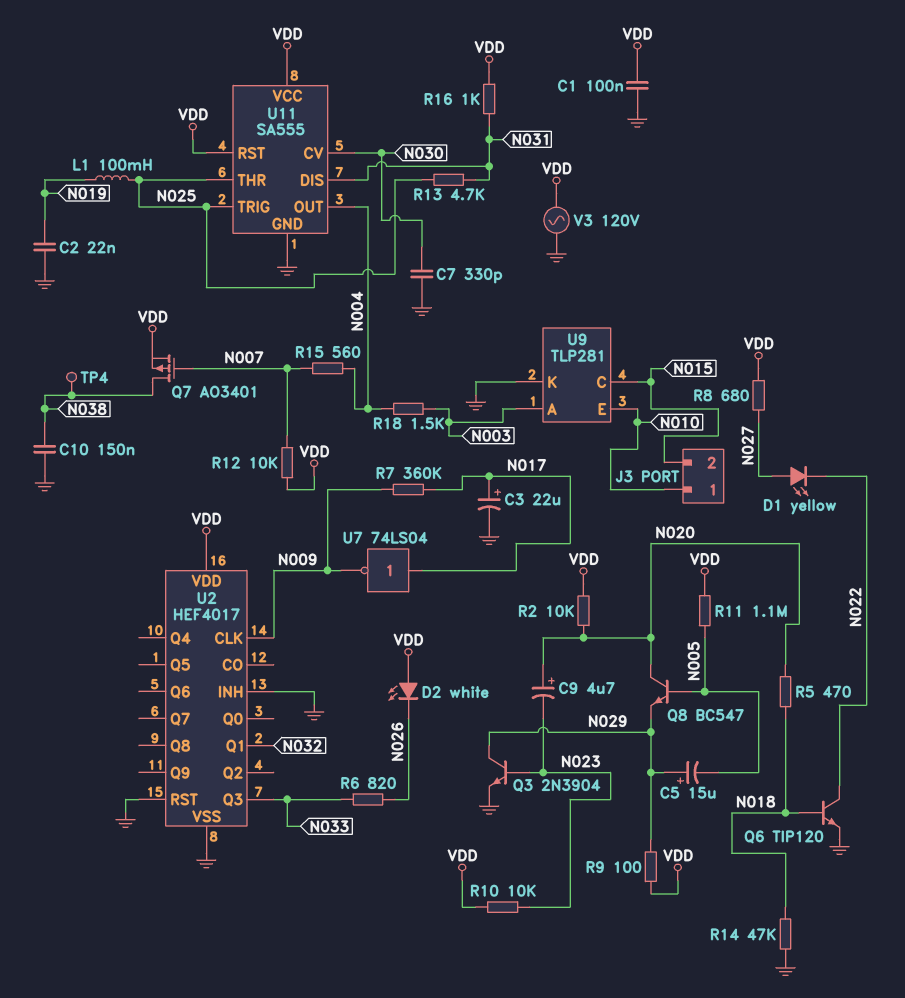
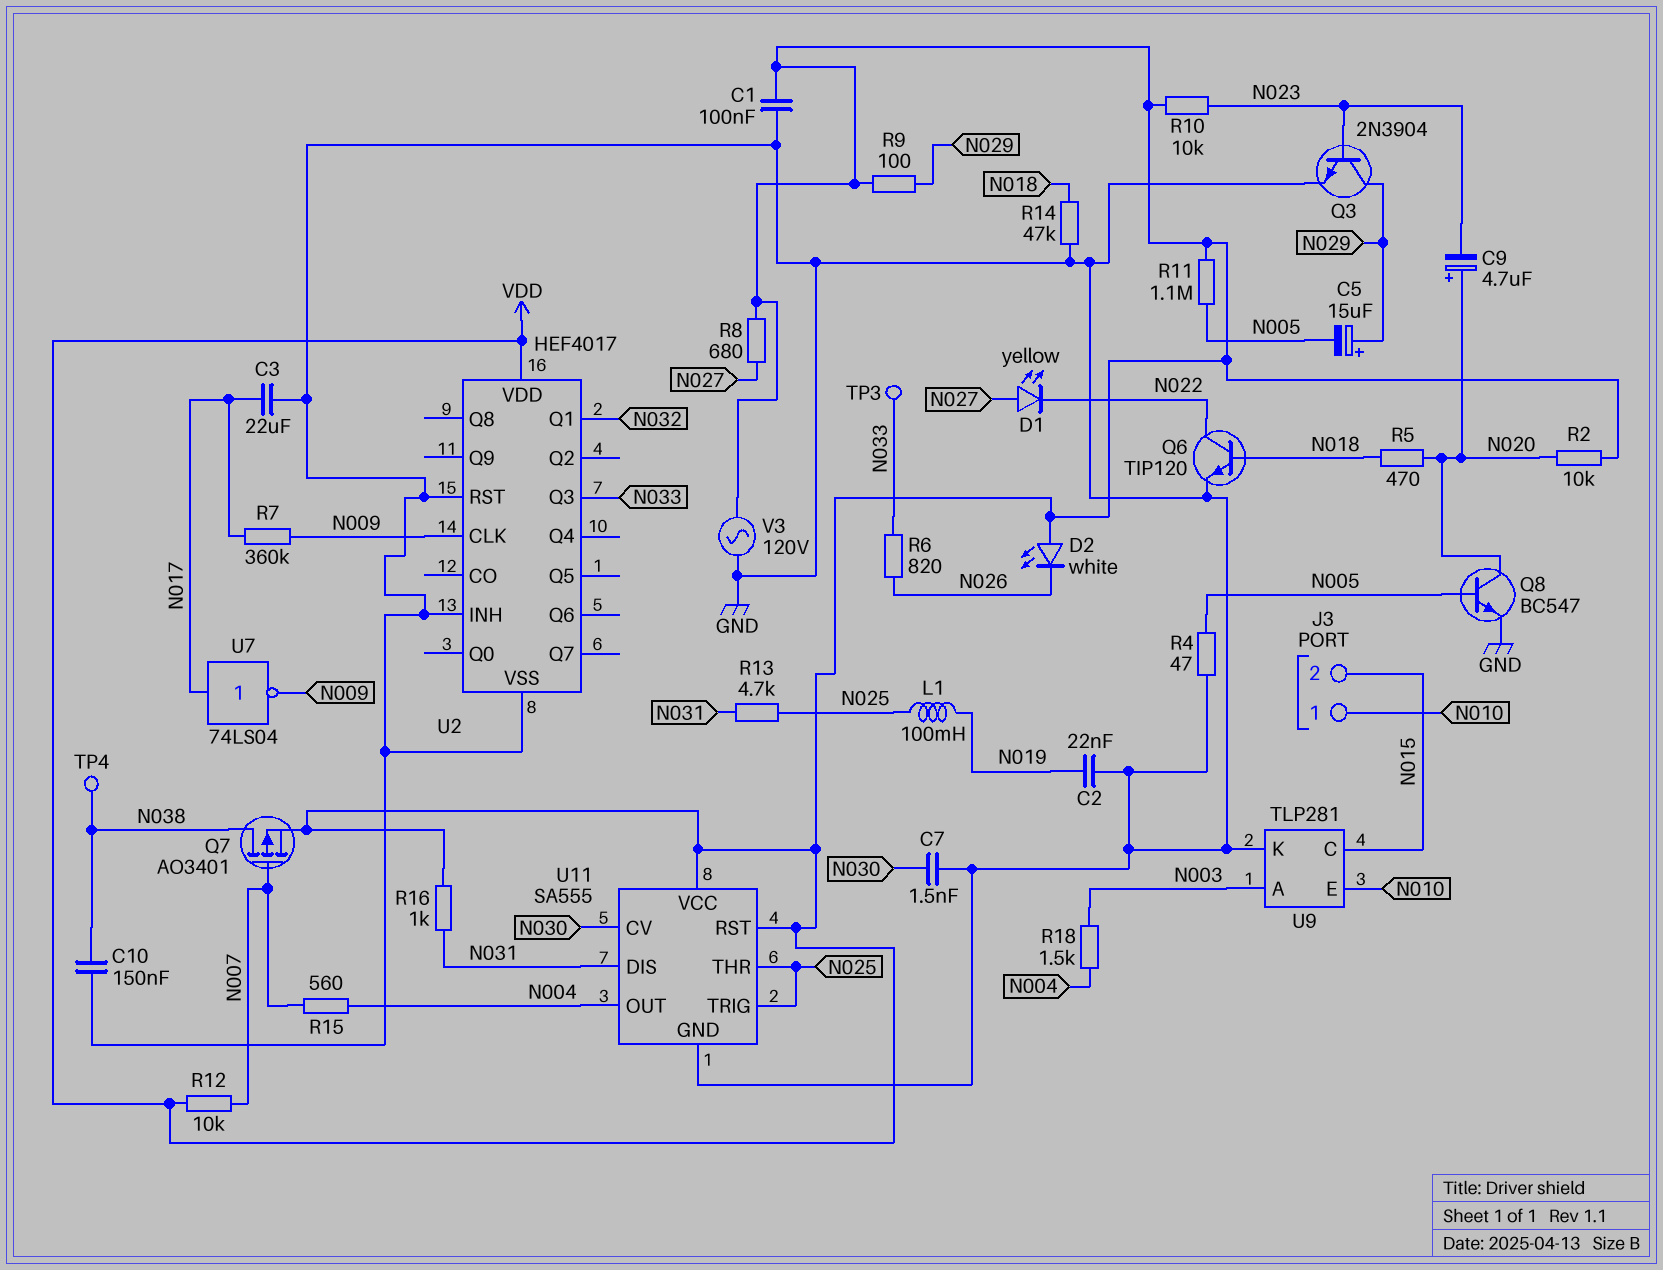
C3: 22uF (plus N017, minus GND) -> 22uF (GND, N017)
C7: 330pF (GND, N030) -> 1.5nF (GND, N030)
Q8: NPN BC547 (B N005, C N020, E N029) -> NPN BC547 (B N005, C N020, E GND)
R4: none -> 47 (GND, N005)
TP3: none -> test point (N033)

